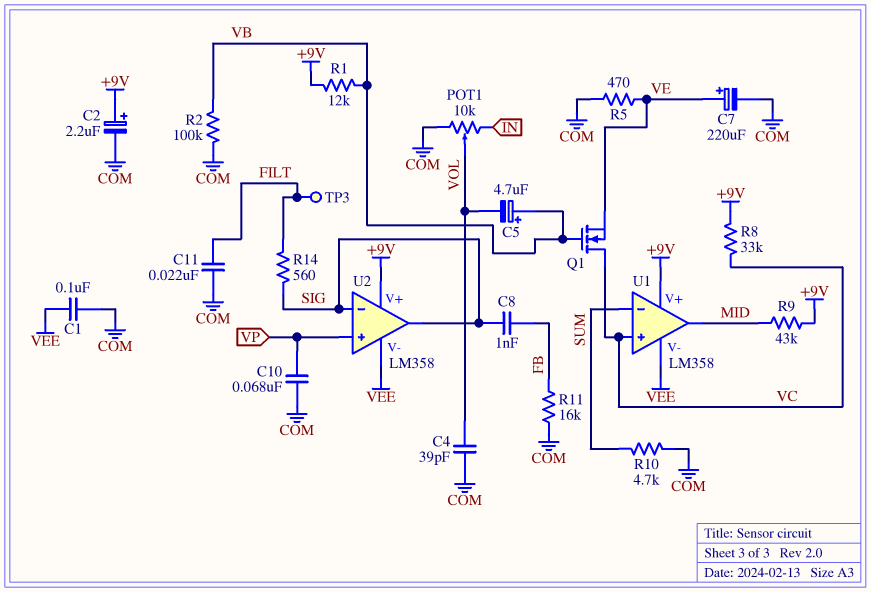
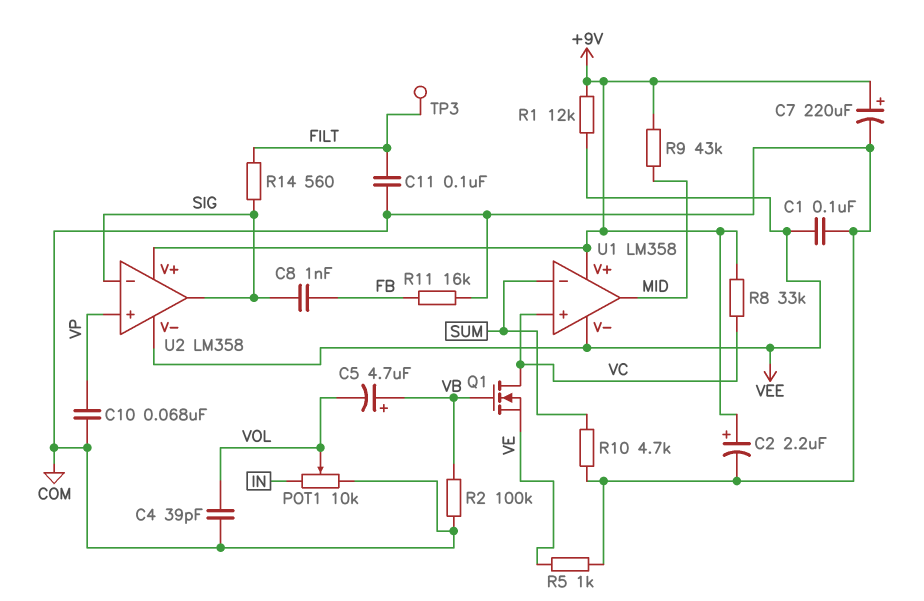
C7: 220uF (plus VE, minus COM) -> 220uF (plus +9V, minus COM)
C11: 22nF (COM, FILT) -> 100nF (COM, FILT)
R1: 12k (+9V, VB) -> 12k (+9V, VEE)
R5: 470 (COM, VE) -> 1k (COM, VE)

